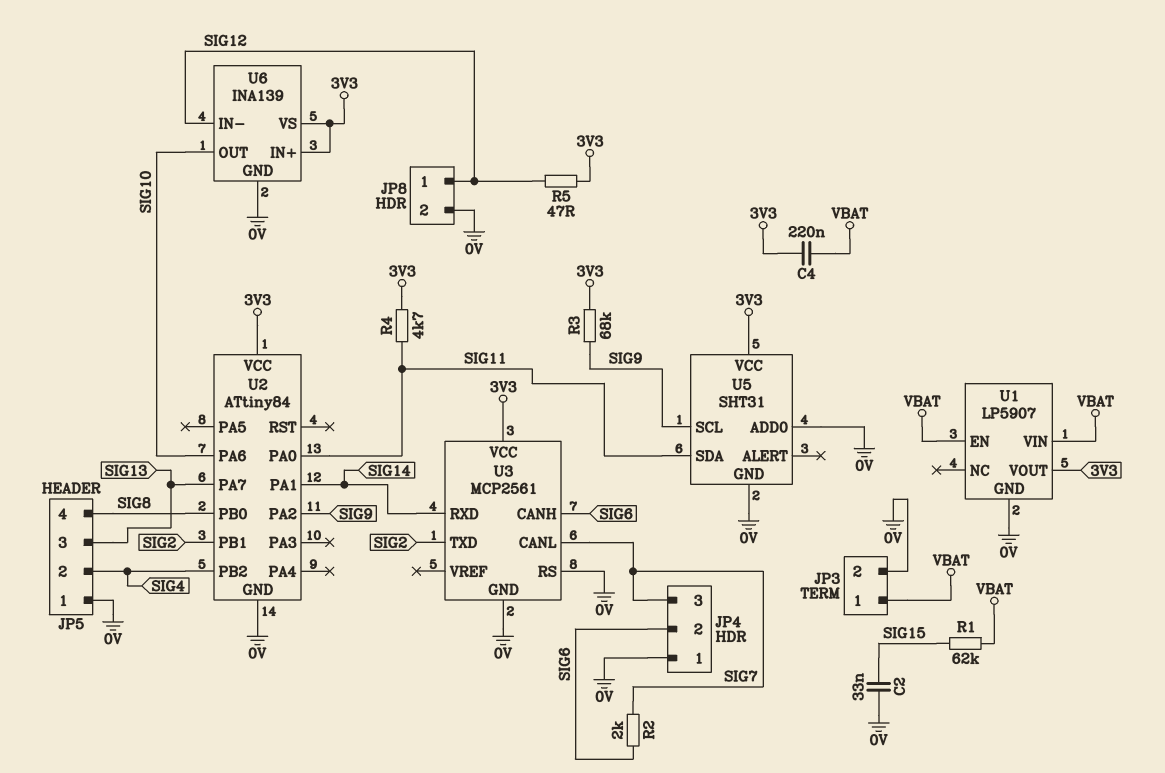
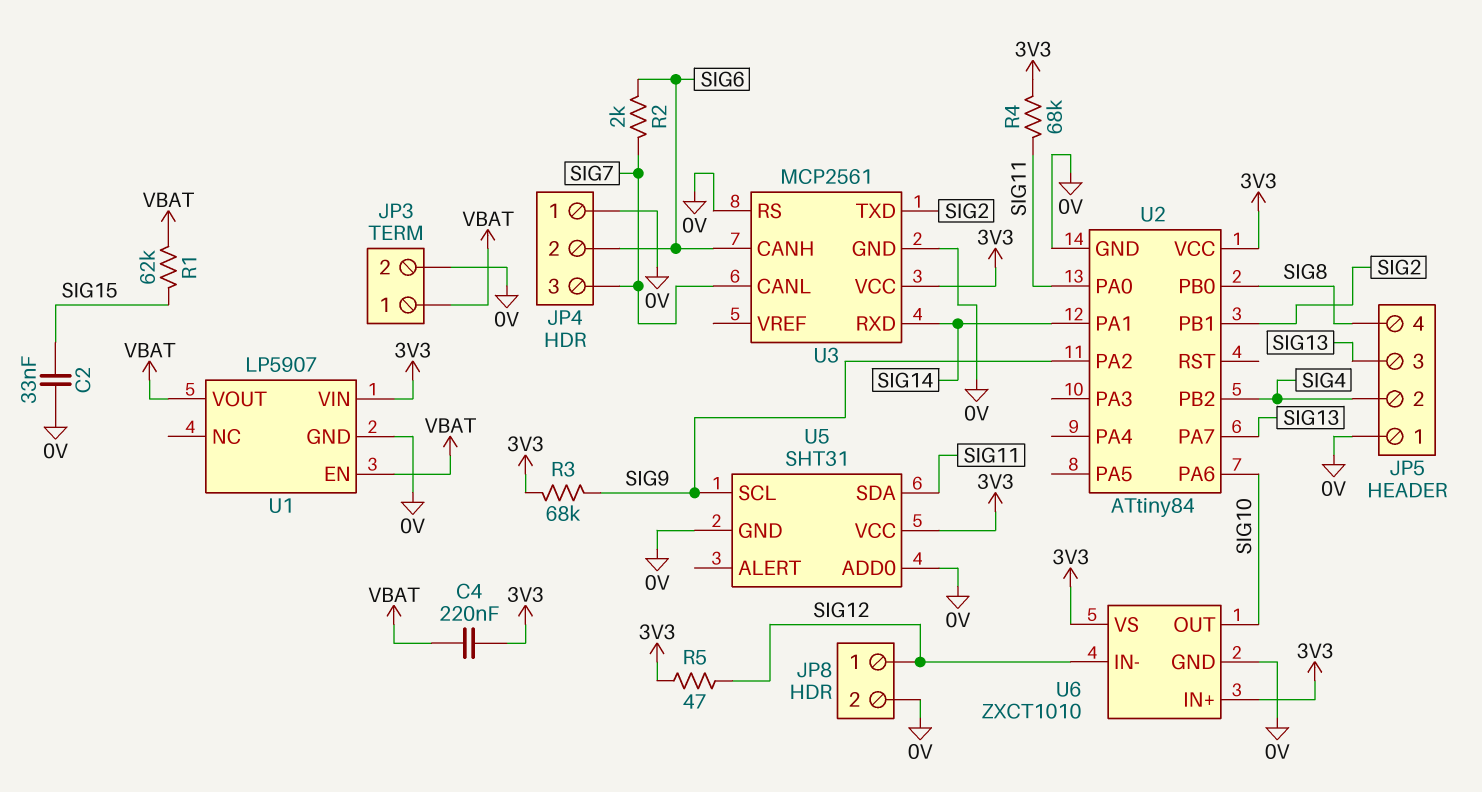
R4: 4.7k (3V3, SIG11) -> 68k (3V3, SIG11)
U1 pin VIN: VBAT -> 3V3
U1 pin VOUT: 3V3 -> VBAT
U6: INA139 -> ZXCT1010

